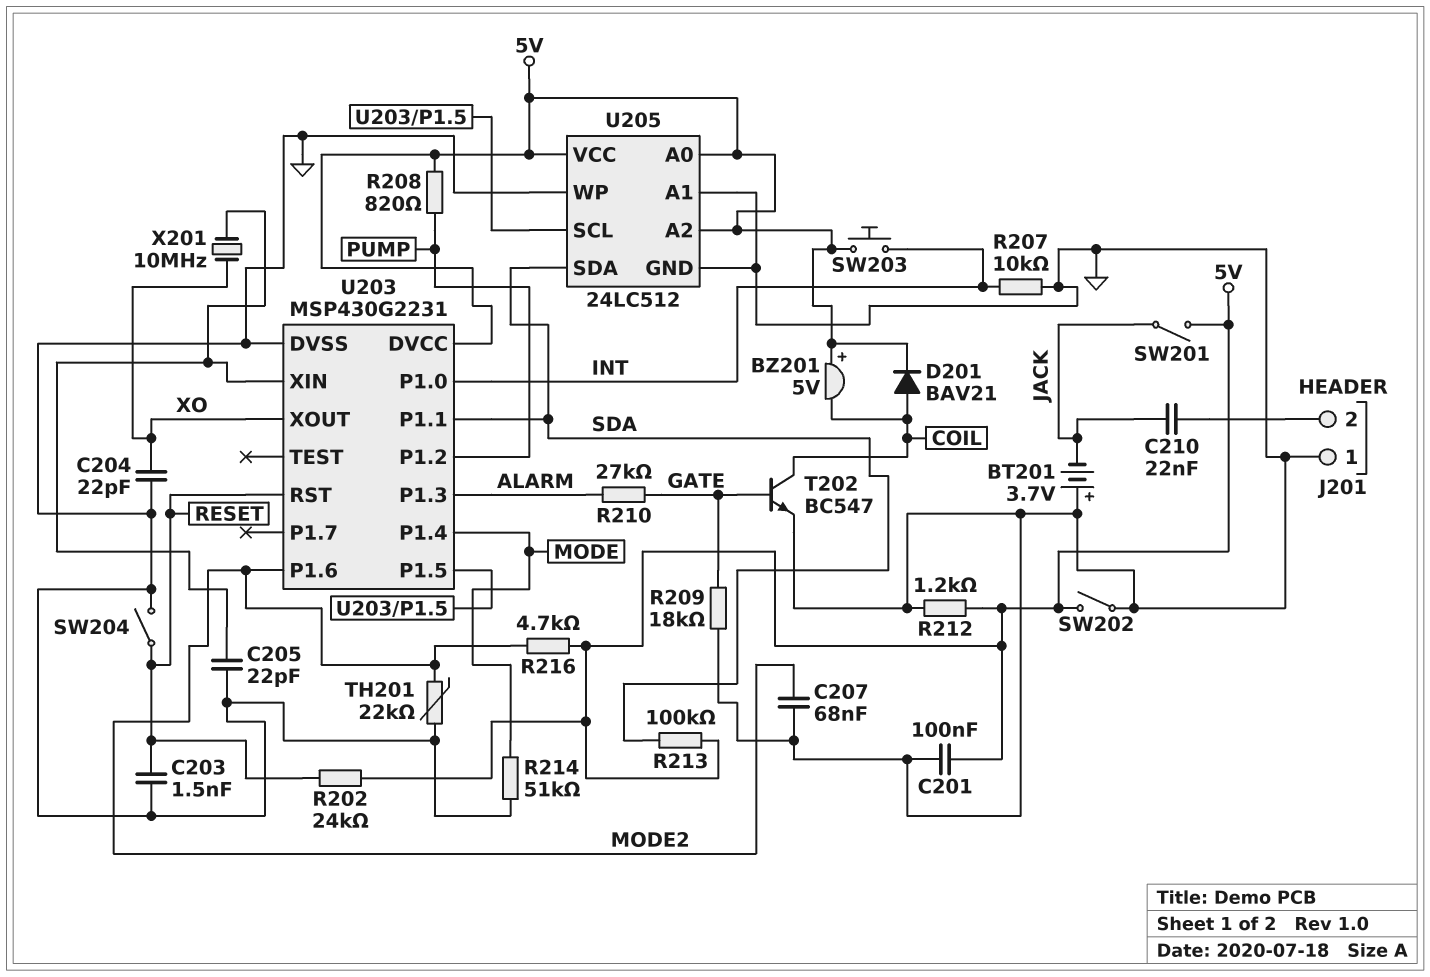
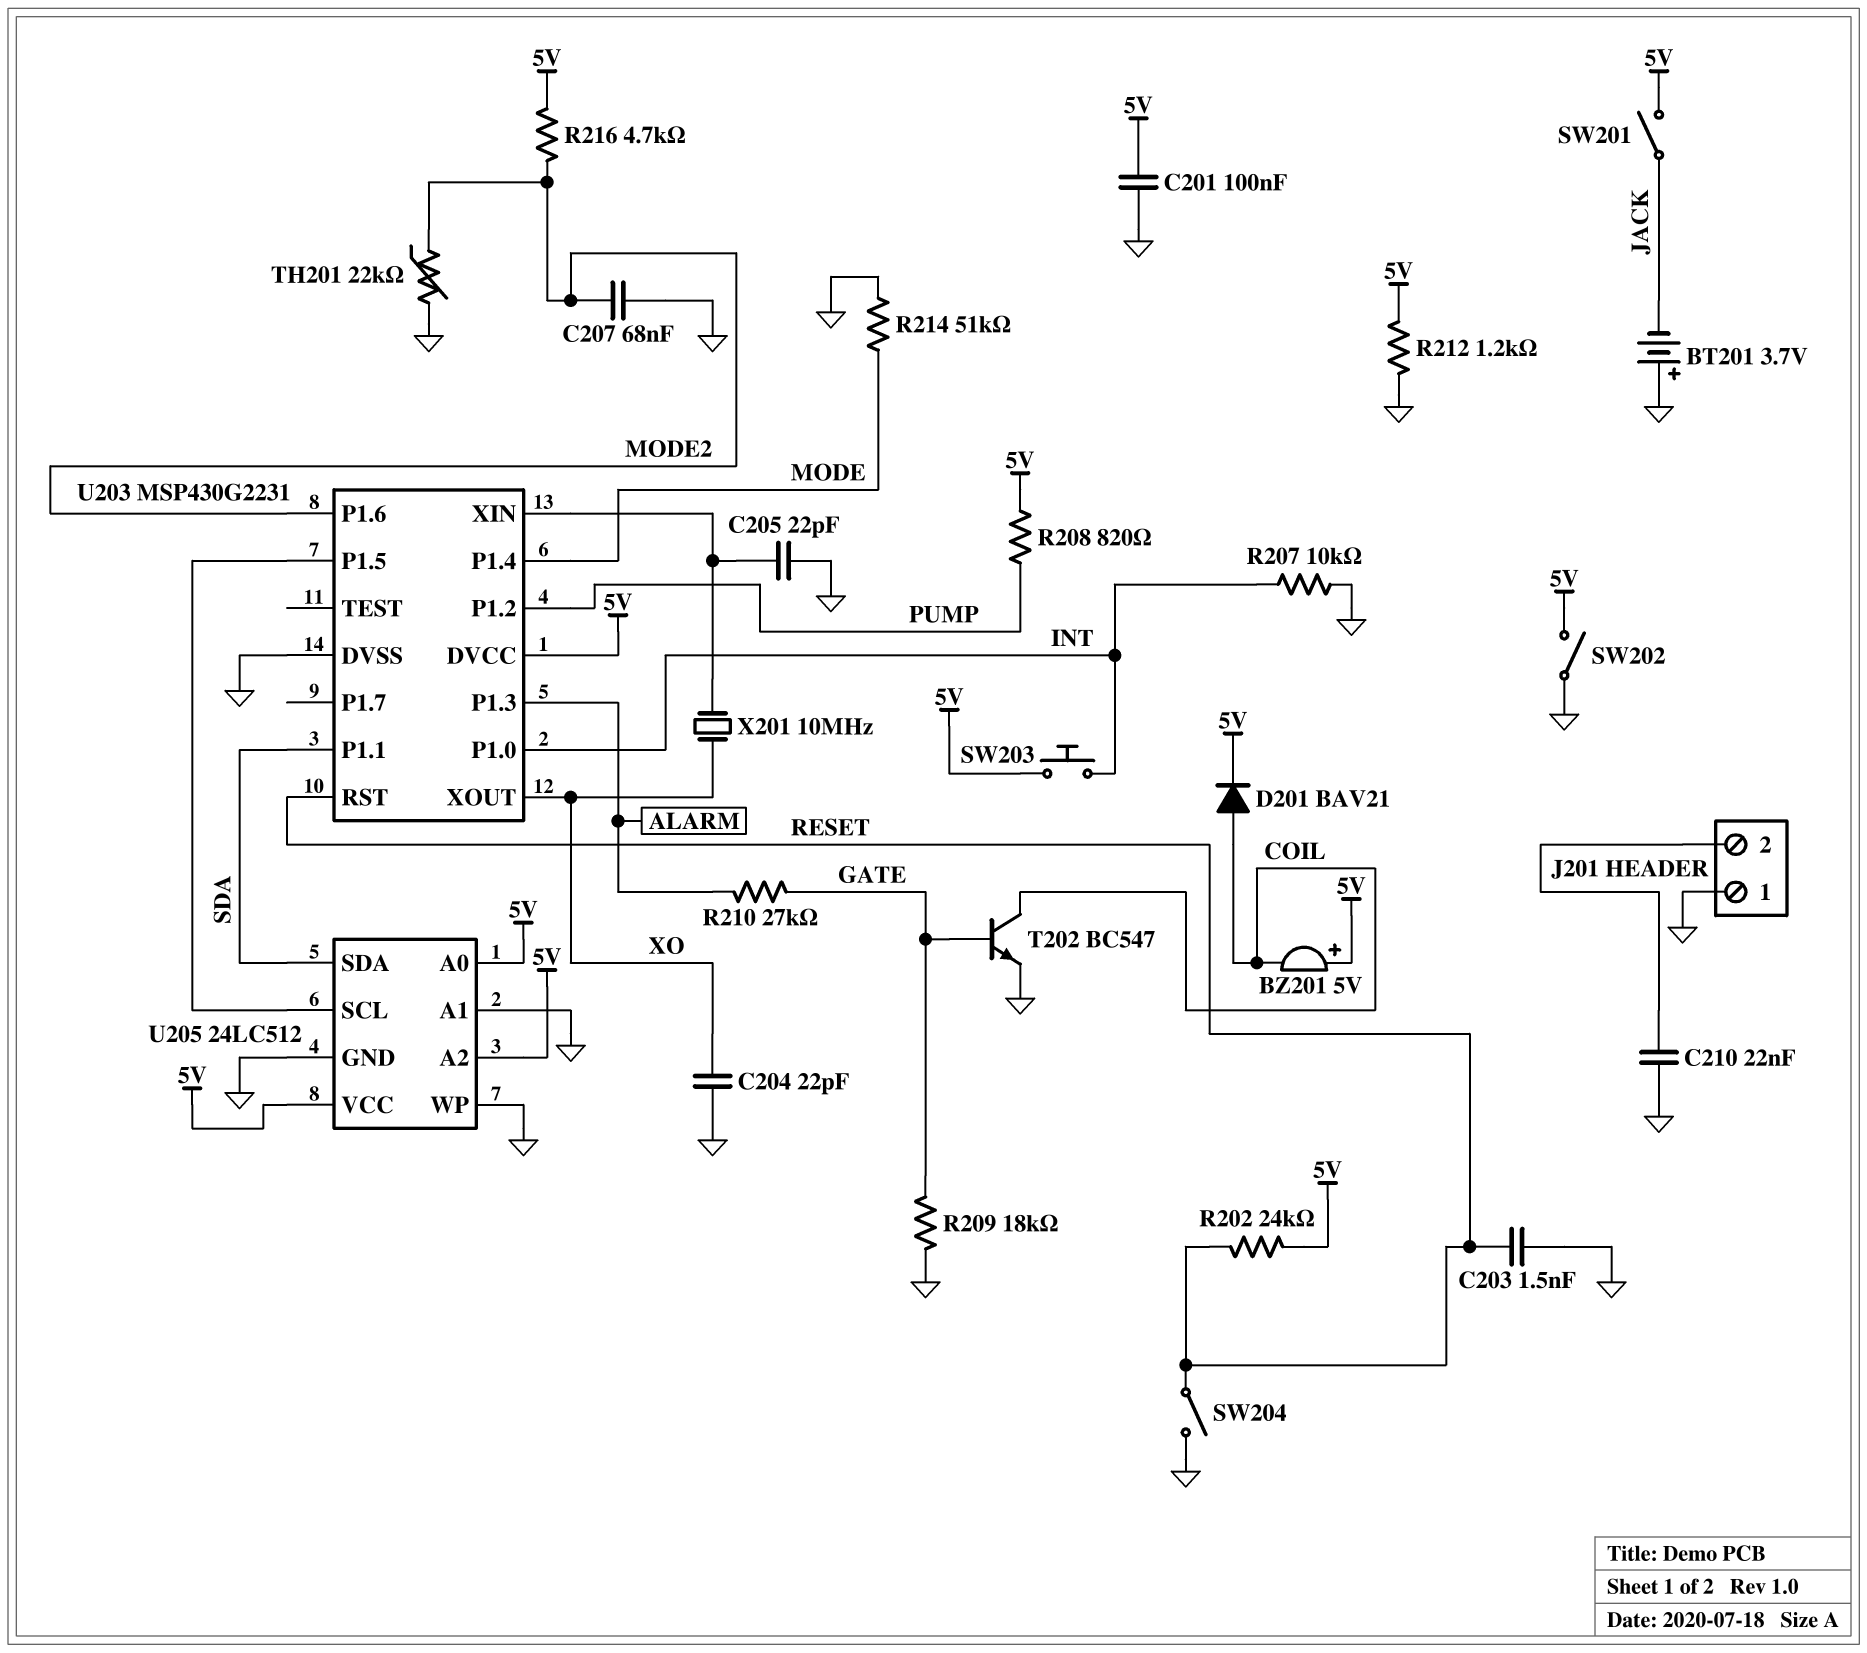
C210: 22nF (J201/2, JACK) -> 22nF (GND, J201/2)
R213: 100k (5V, SDA) -> none

